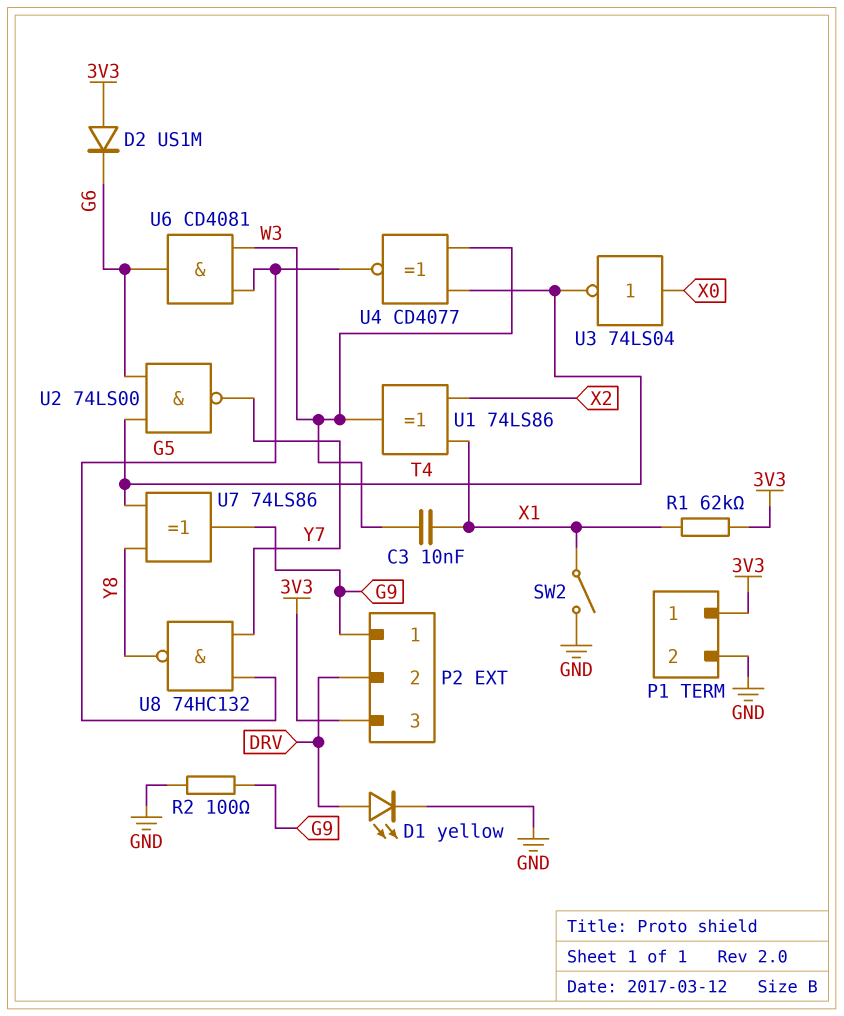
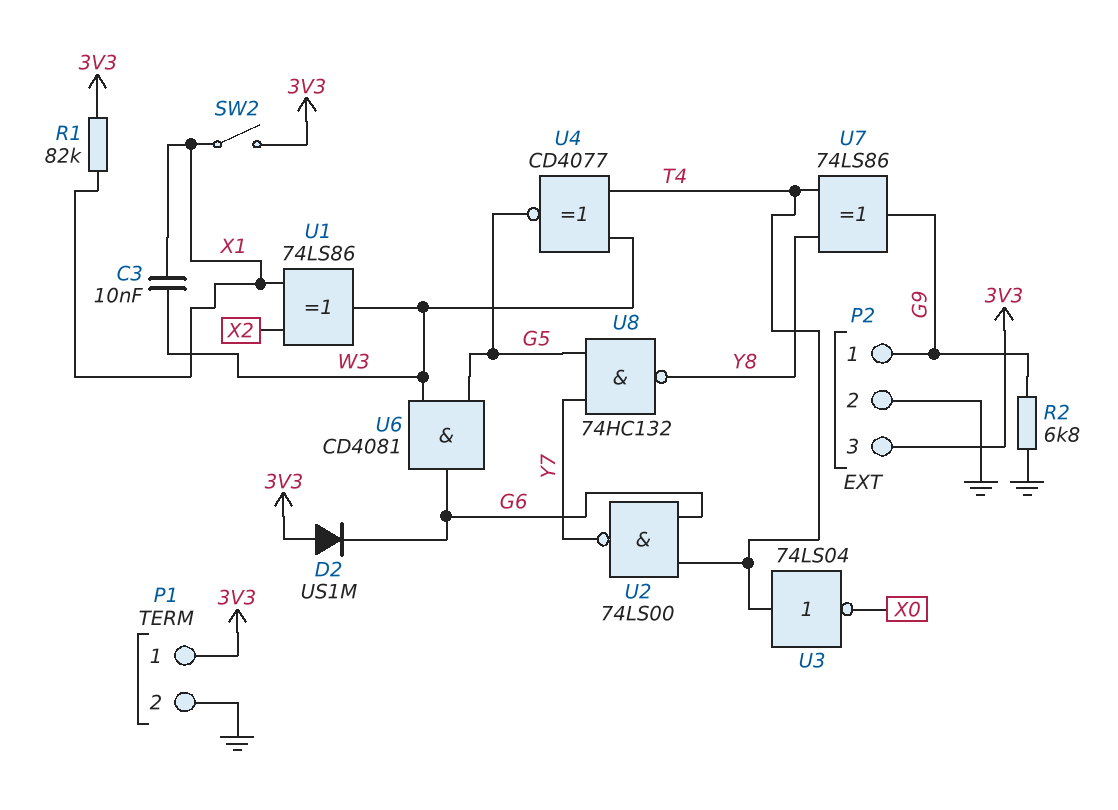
D1: LED yellow (A DRV, K GND) -> none
P2 pin 2: DRV -> GND
R1: 62k (3V3, X1) -> 82k (3V3, X1)
R2: 100 (G9, GND) -> 6.8k (G9, GND)
SW2: switch (GND, X1) -> switch (3V3, X1)
U3: NOT 74LS04 (in X0, out T4) -> NOT 74LS04 (in T4, out X0)

